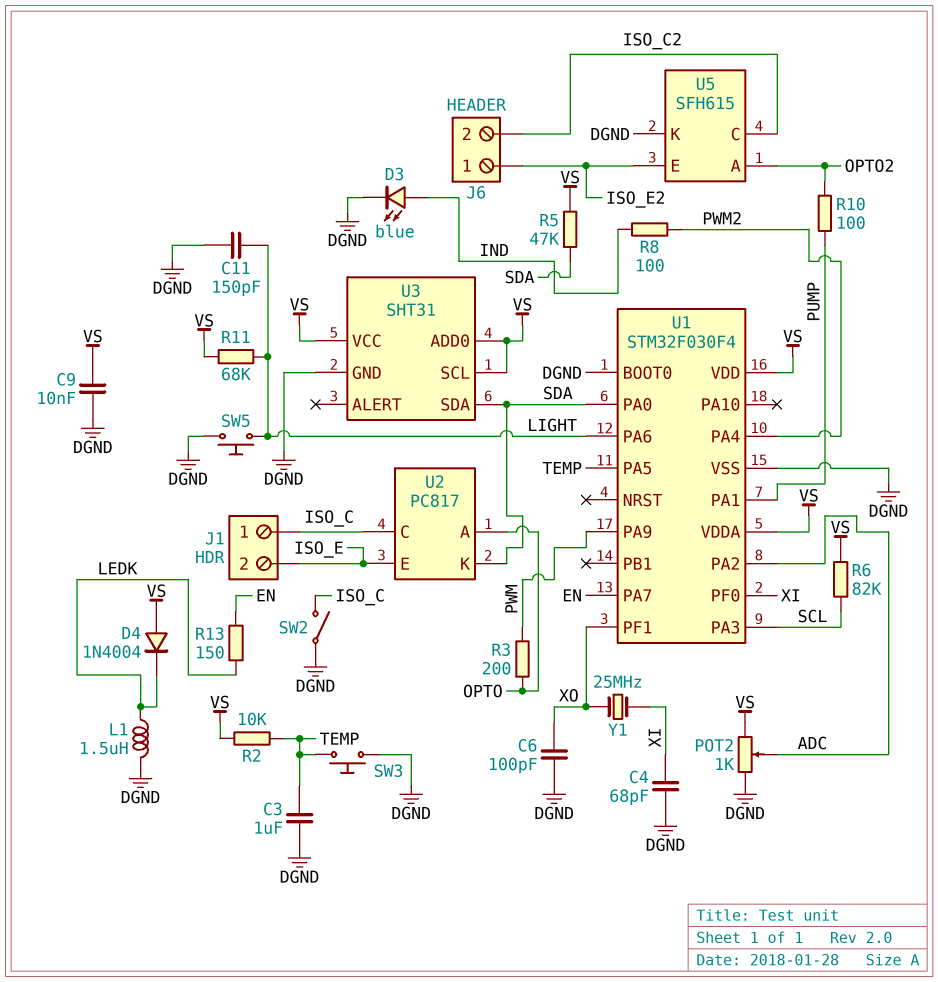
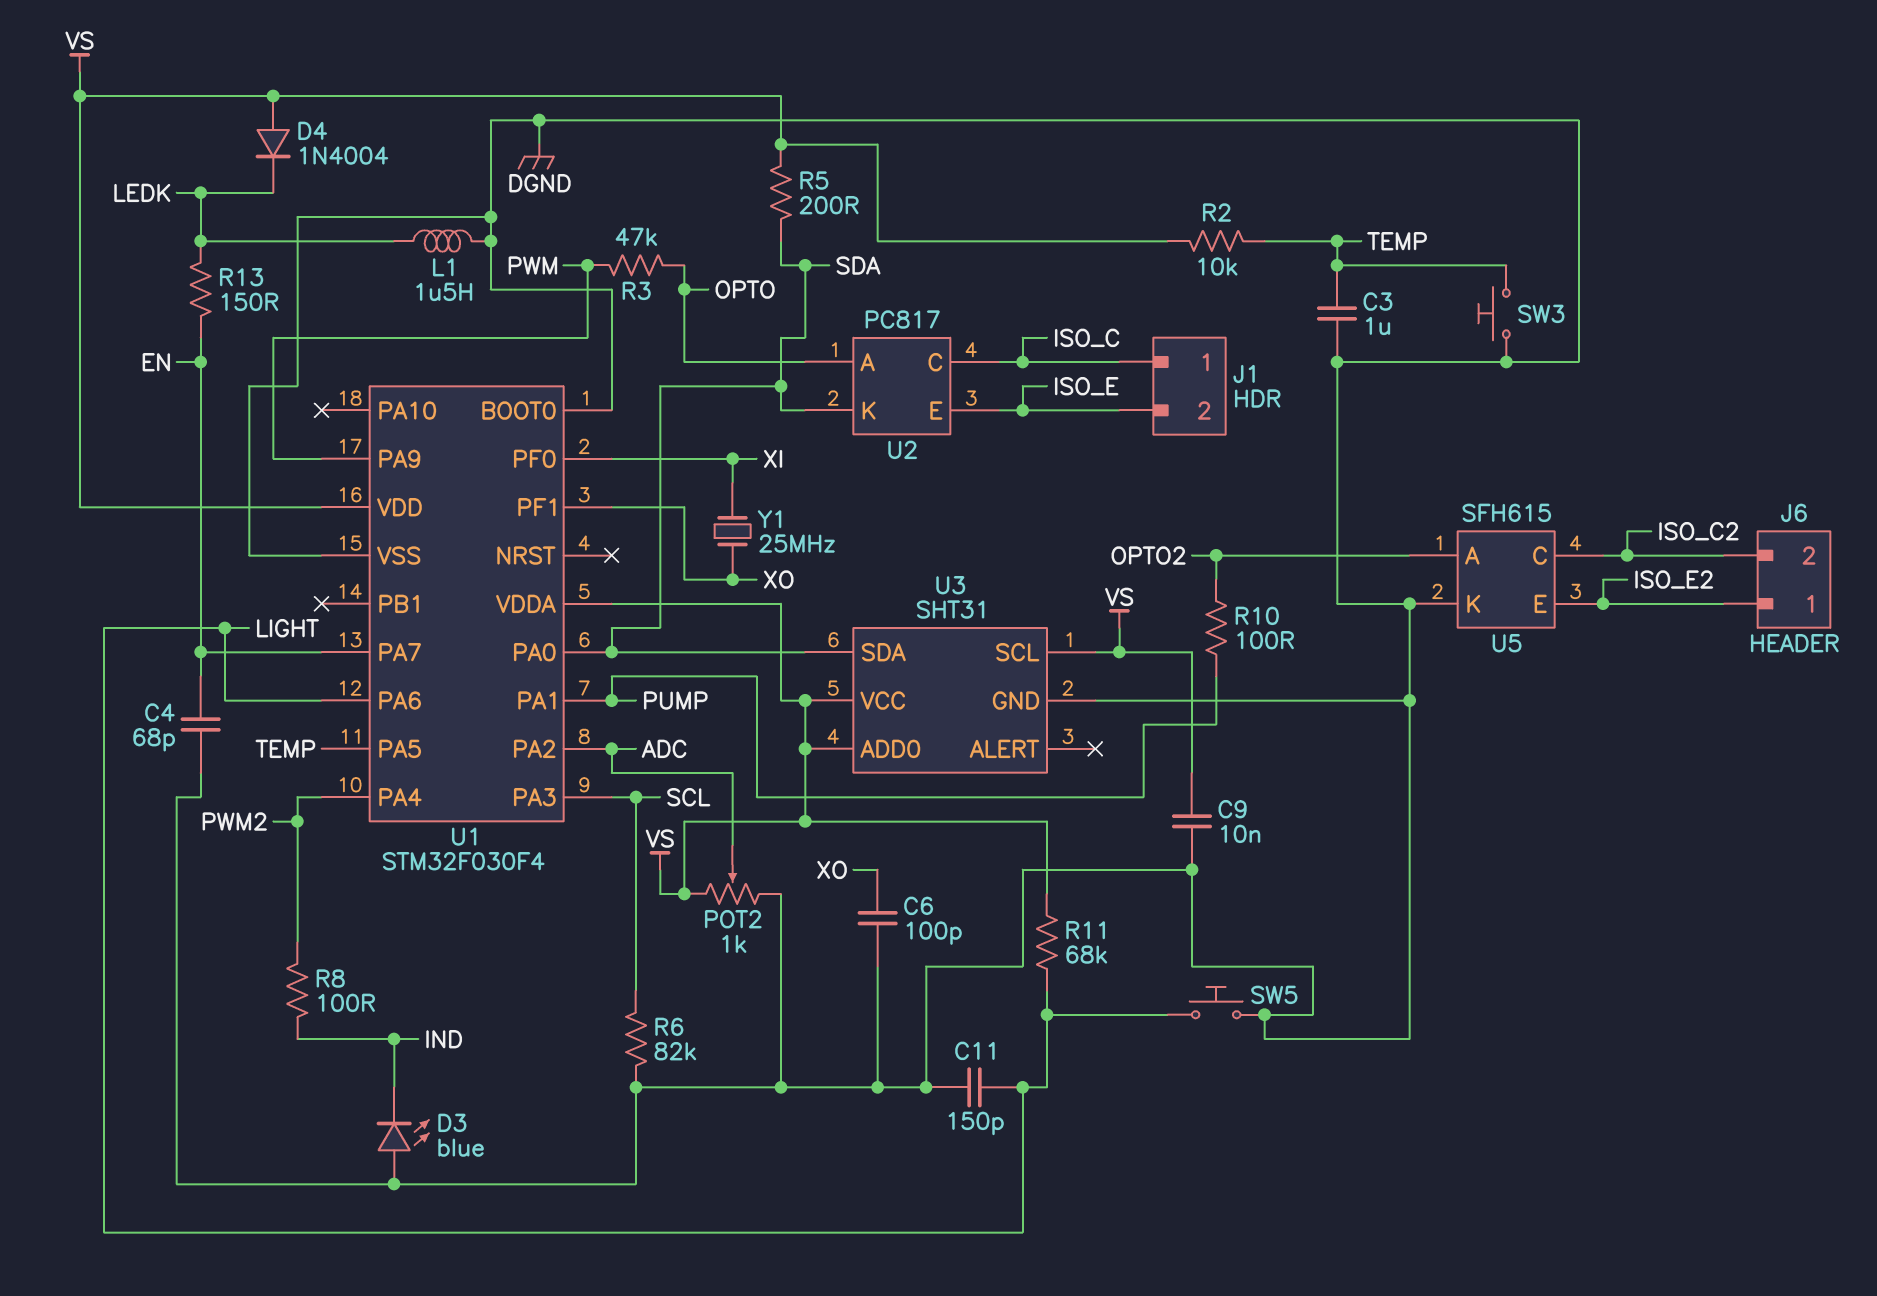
C4: 68pF (DGND, XI) -> 68pF (DGND, EN)
D3: LED blue (A IND, K DGND) -> LED blue (A DGND, K IND)
R3: 200 (OPTO, PWM) -> 47k (OPTO, PWM)
R5: 47k (SDA, VS) -> 200 (SDA, VS)
R6: 82k (SCL, VS) -> 82k (DGND, SCL)
SW2: switch (DGND, ISO_C) -> none

